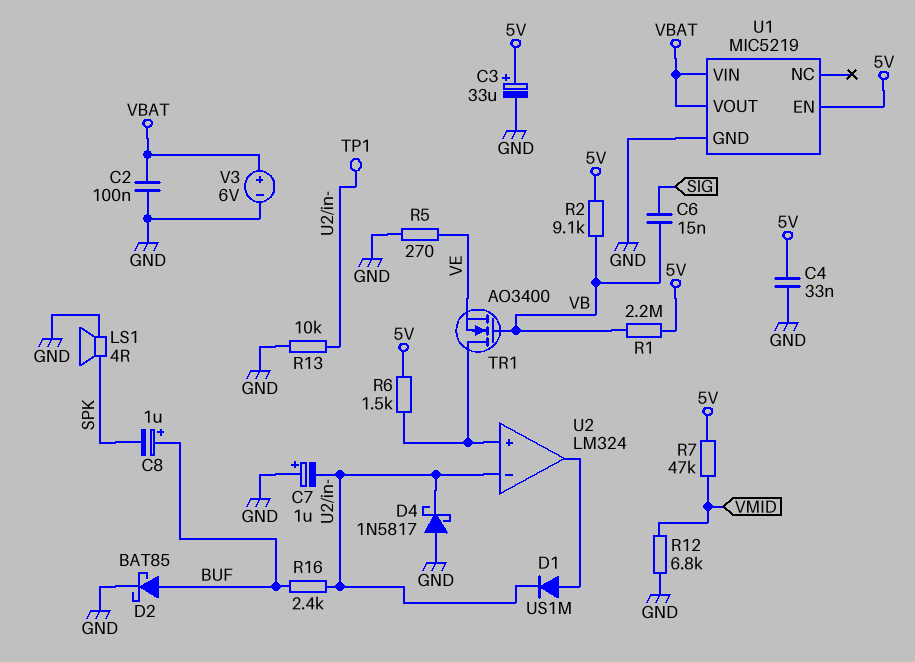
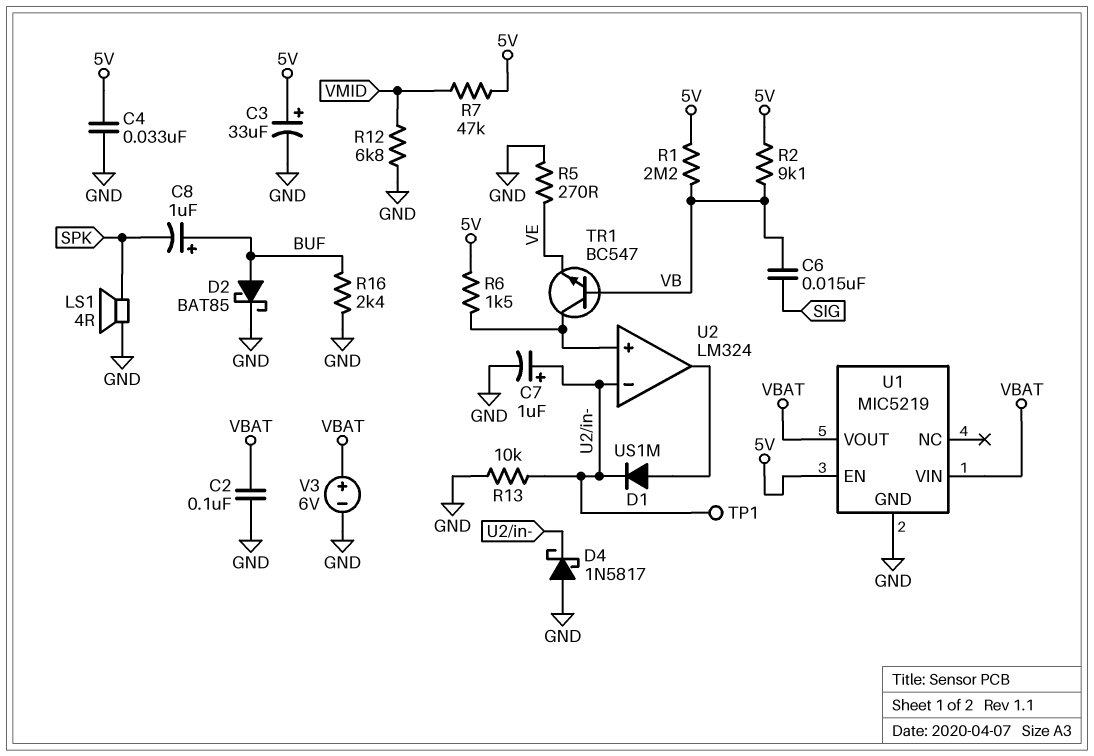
C7: 1uF (plus GND, minus U2/in-) -> 1uF (plus U2/in-, minus GND)
R16: 2.4k (BUF, U2/in-) -> 2.4k (BUF, GND)
TR1: NMOS AO3400 (G VB, D U2/in+, S VE) -> NPN BC547 (B VB, C U2/in+, E VE)

